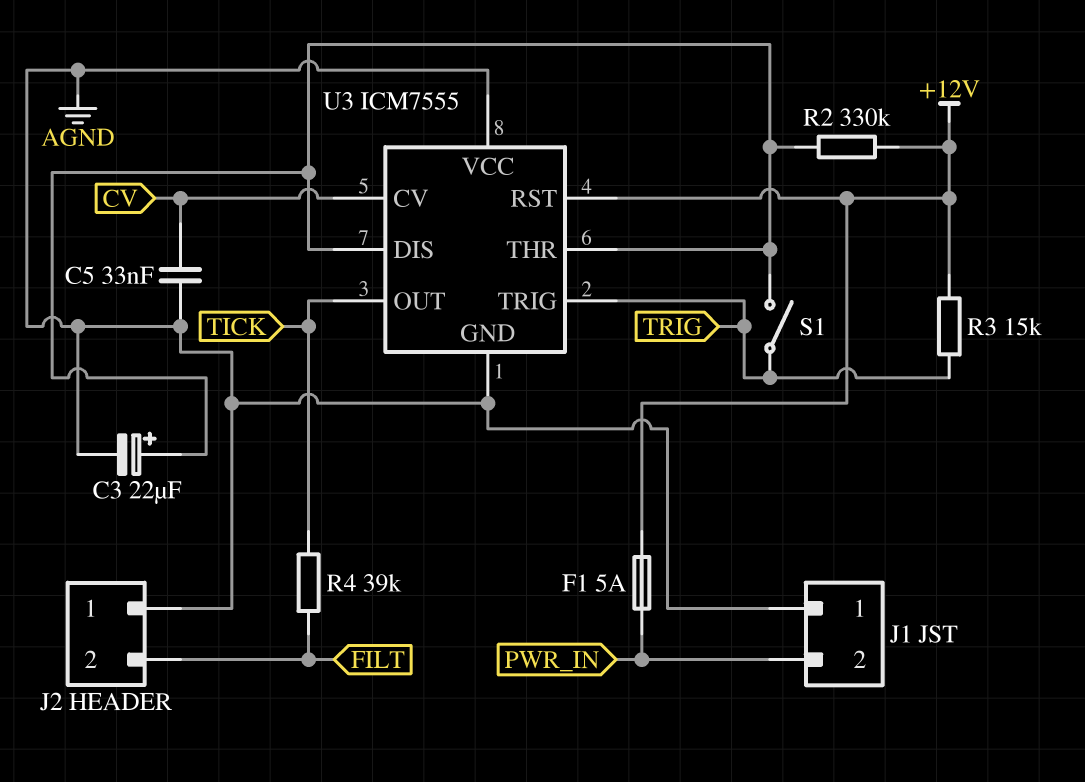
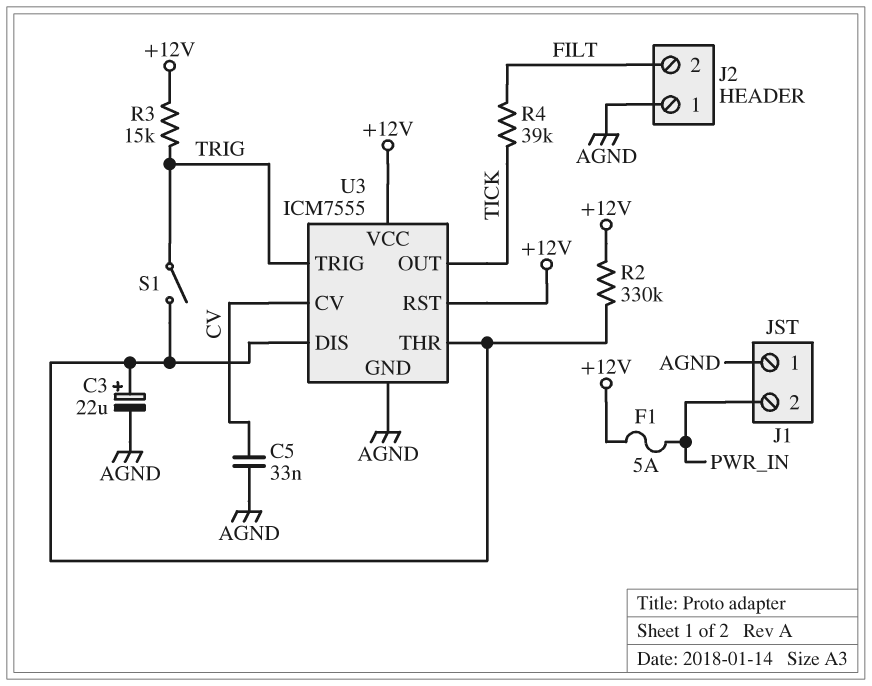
U3 pin VCC: AGND -> +12V

